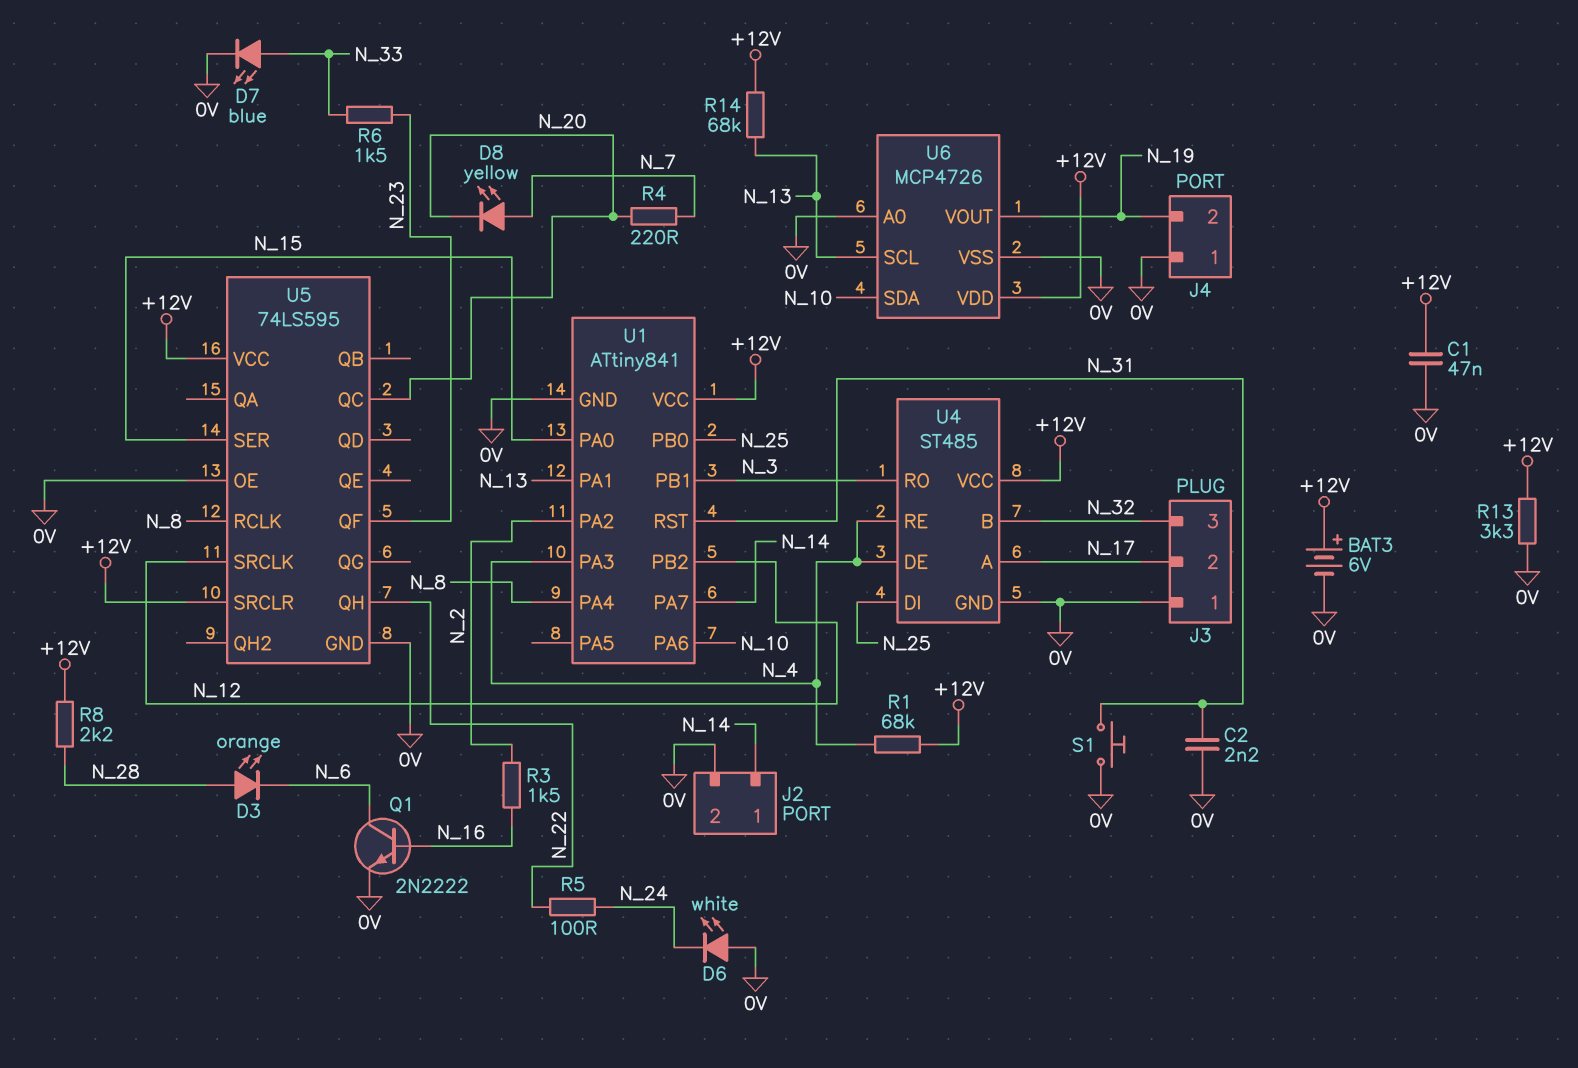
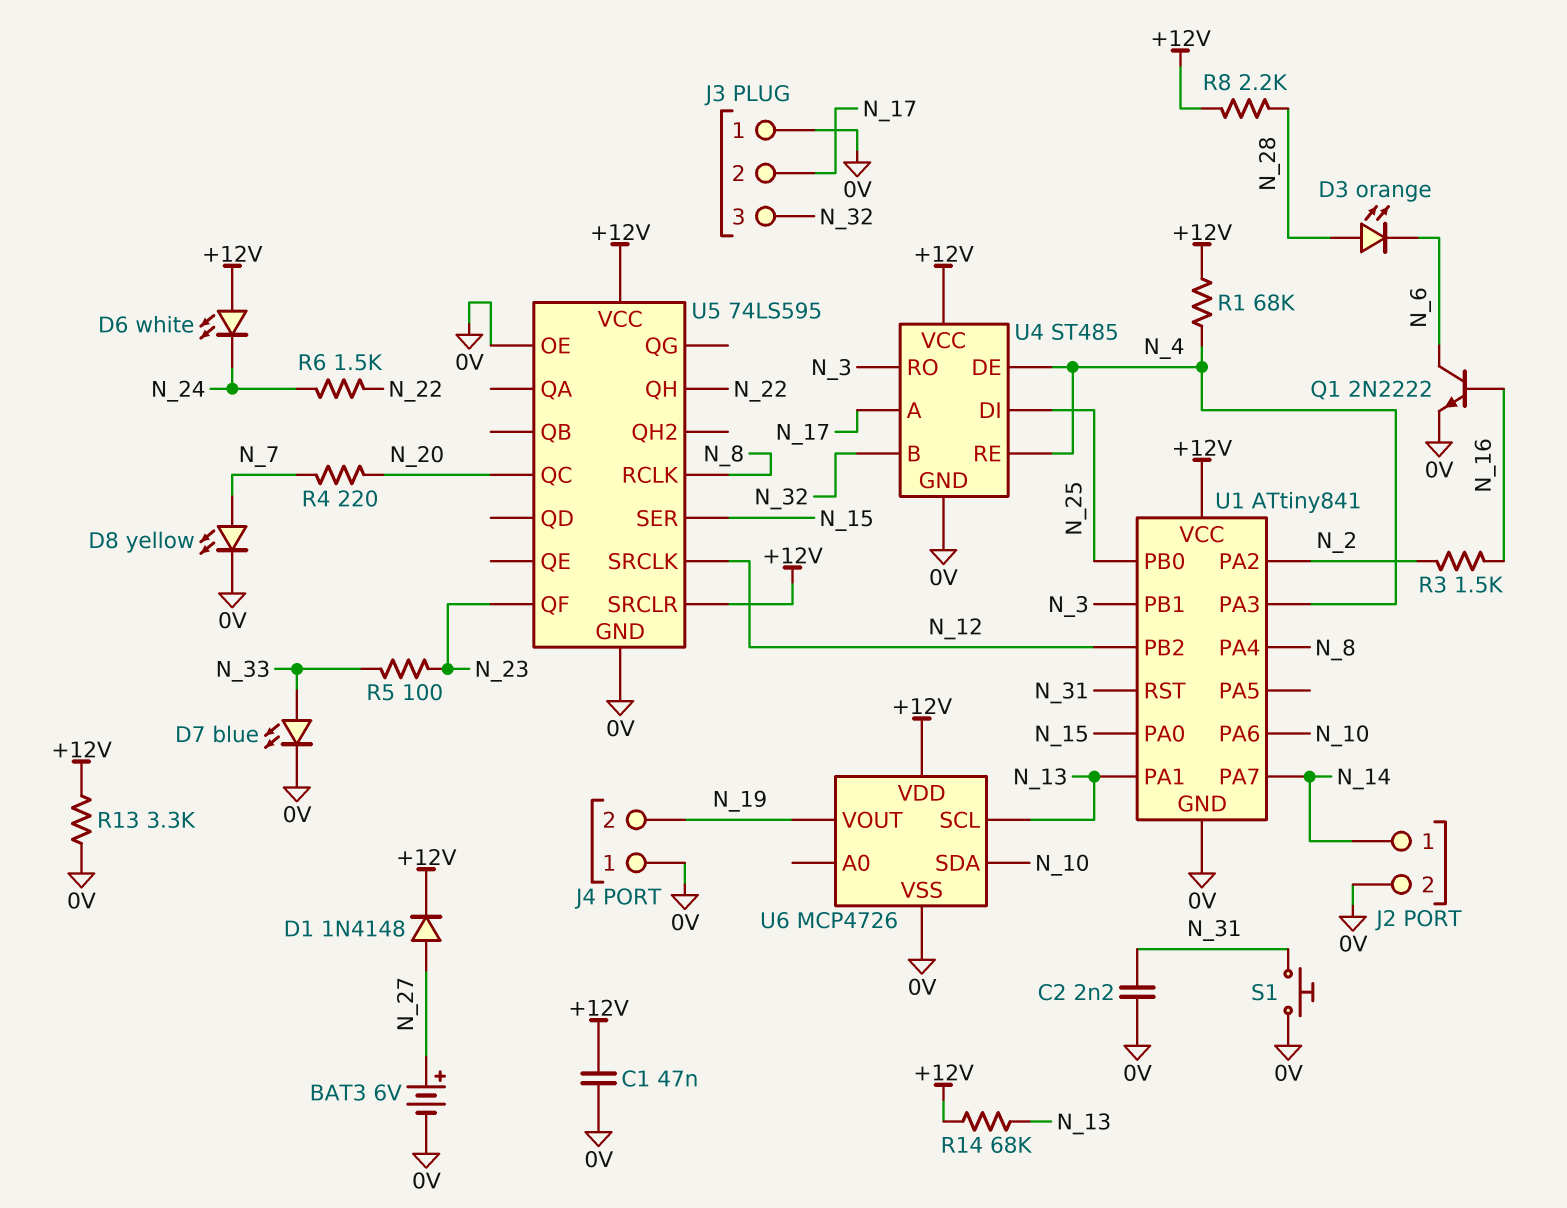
BAT3: 6V (plus +12V, minus 0V) -> 6V (plus N_27, minus 0V)
D1: none -> diode 1N4148 (A N_27, K +12V)
D6: LED white (A 0V, K N_24) -> LED white (A +12V, K N_24)
D8: LED yellow (A N_7, K N_20) -> LED yellow (A N_7, K 0V)
R5: 100 (N_22, N_24) -> 100 (N_23, N_33)
R6: 1.5k (N_23, N_33) -> 1.5k (N_22, N_24)
U6 pin A0: 0V -> none

